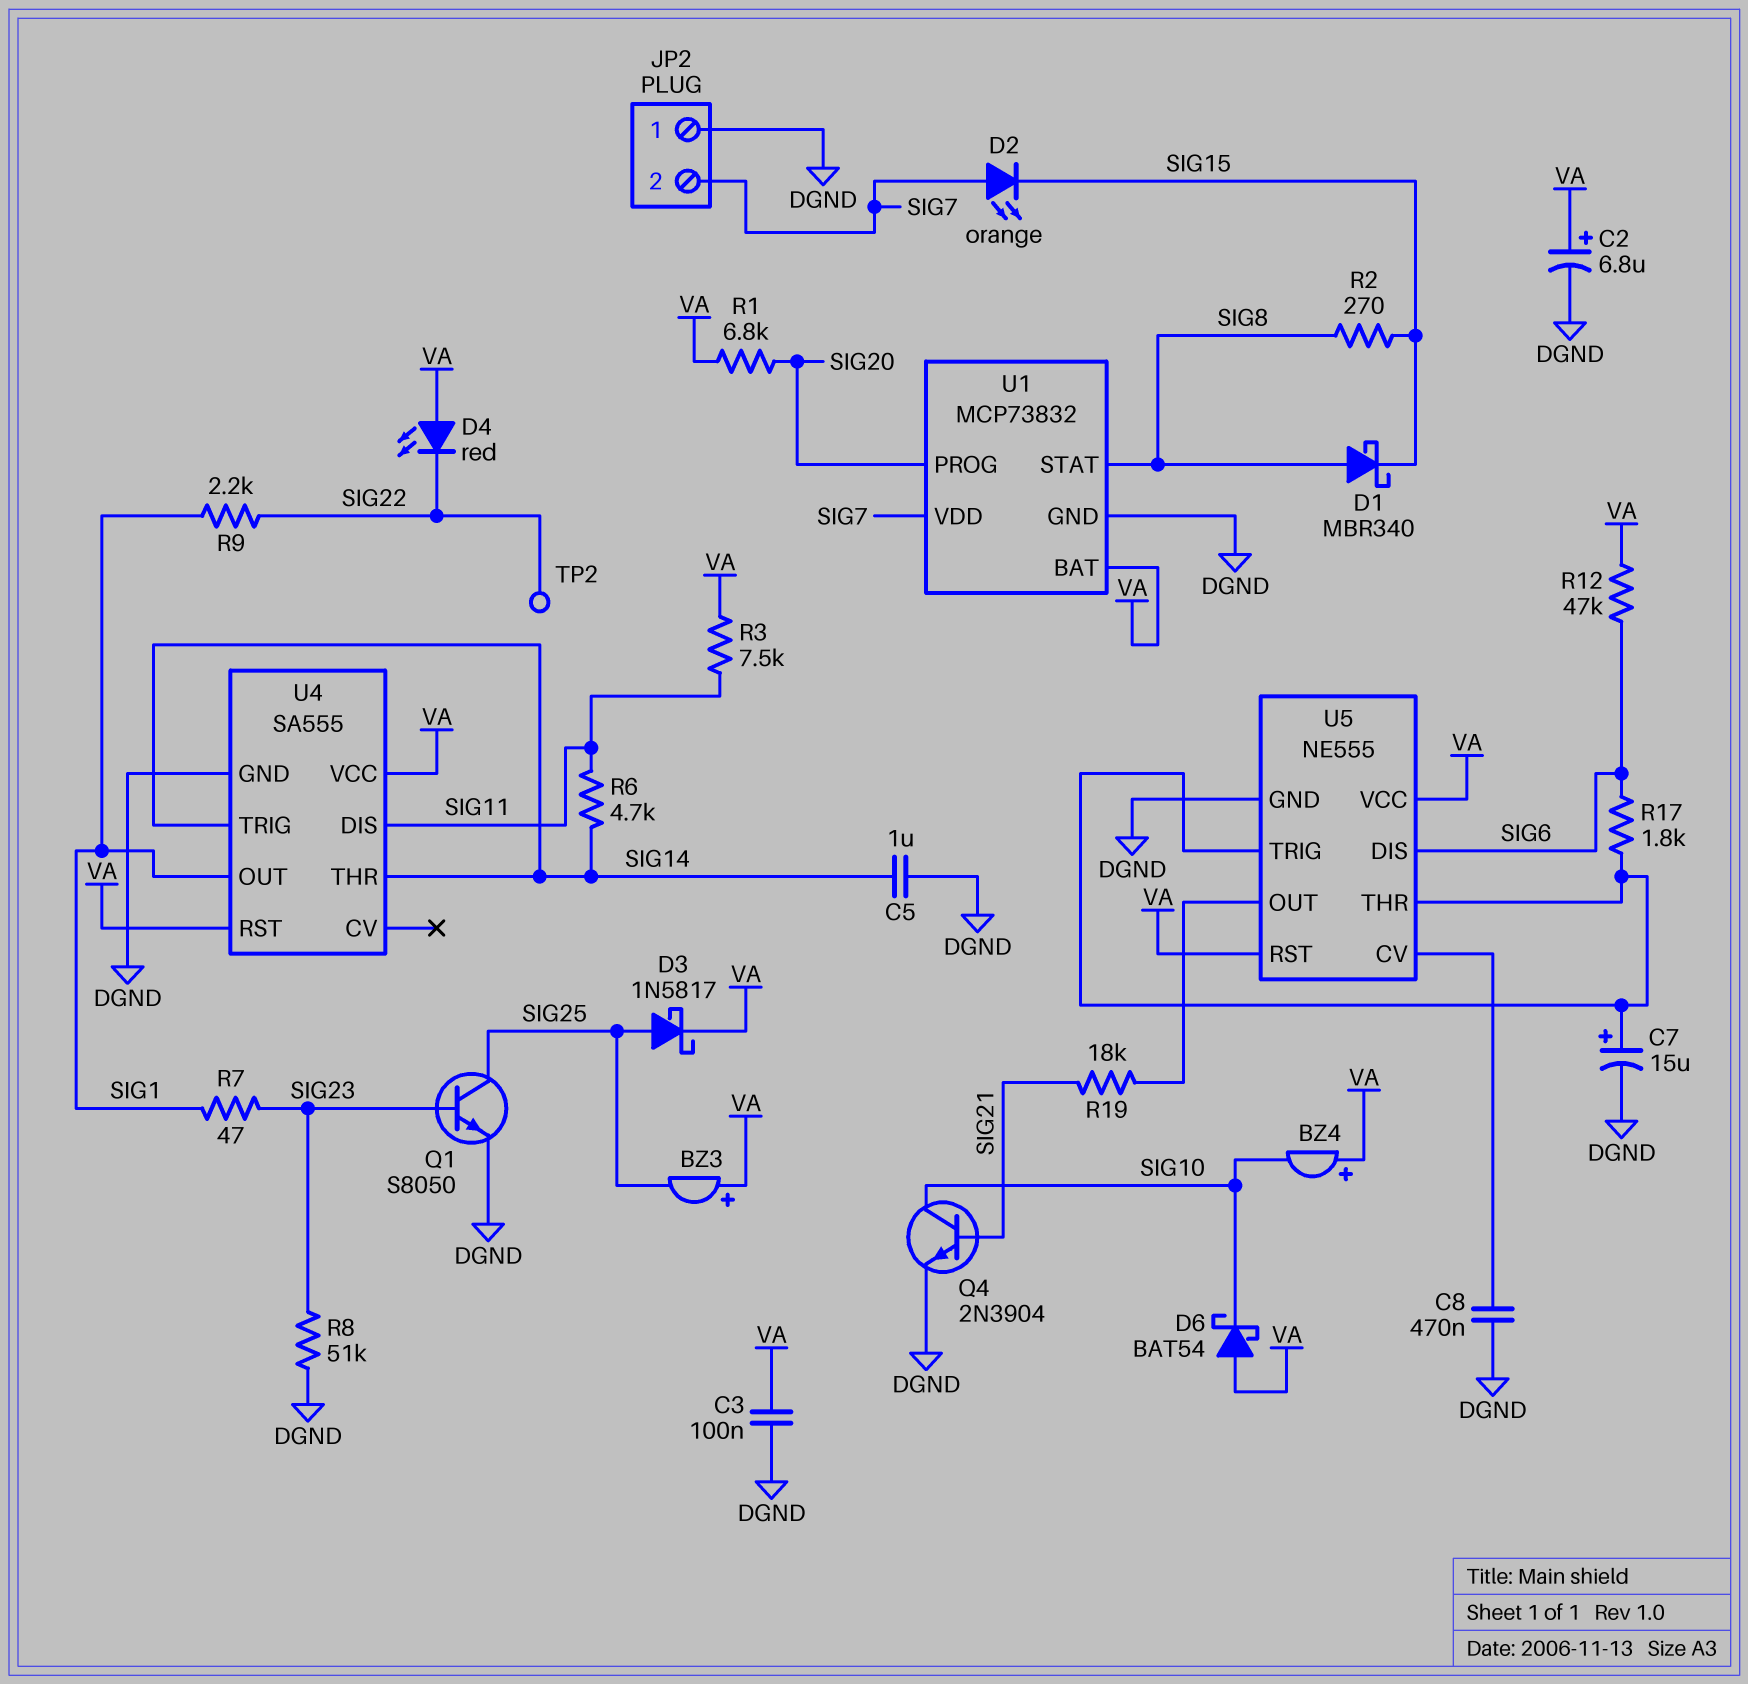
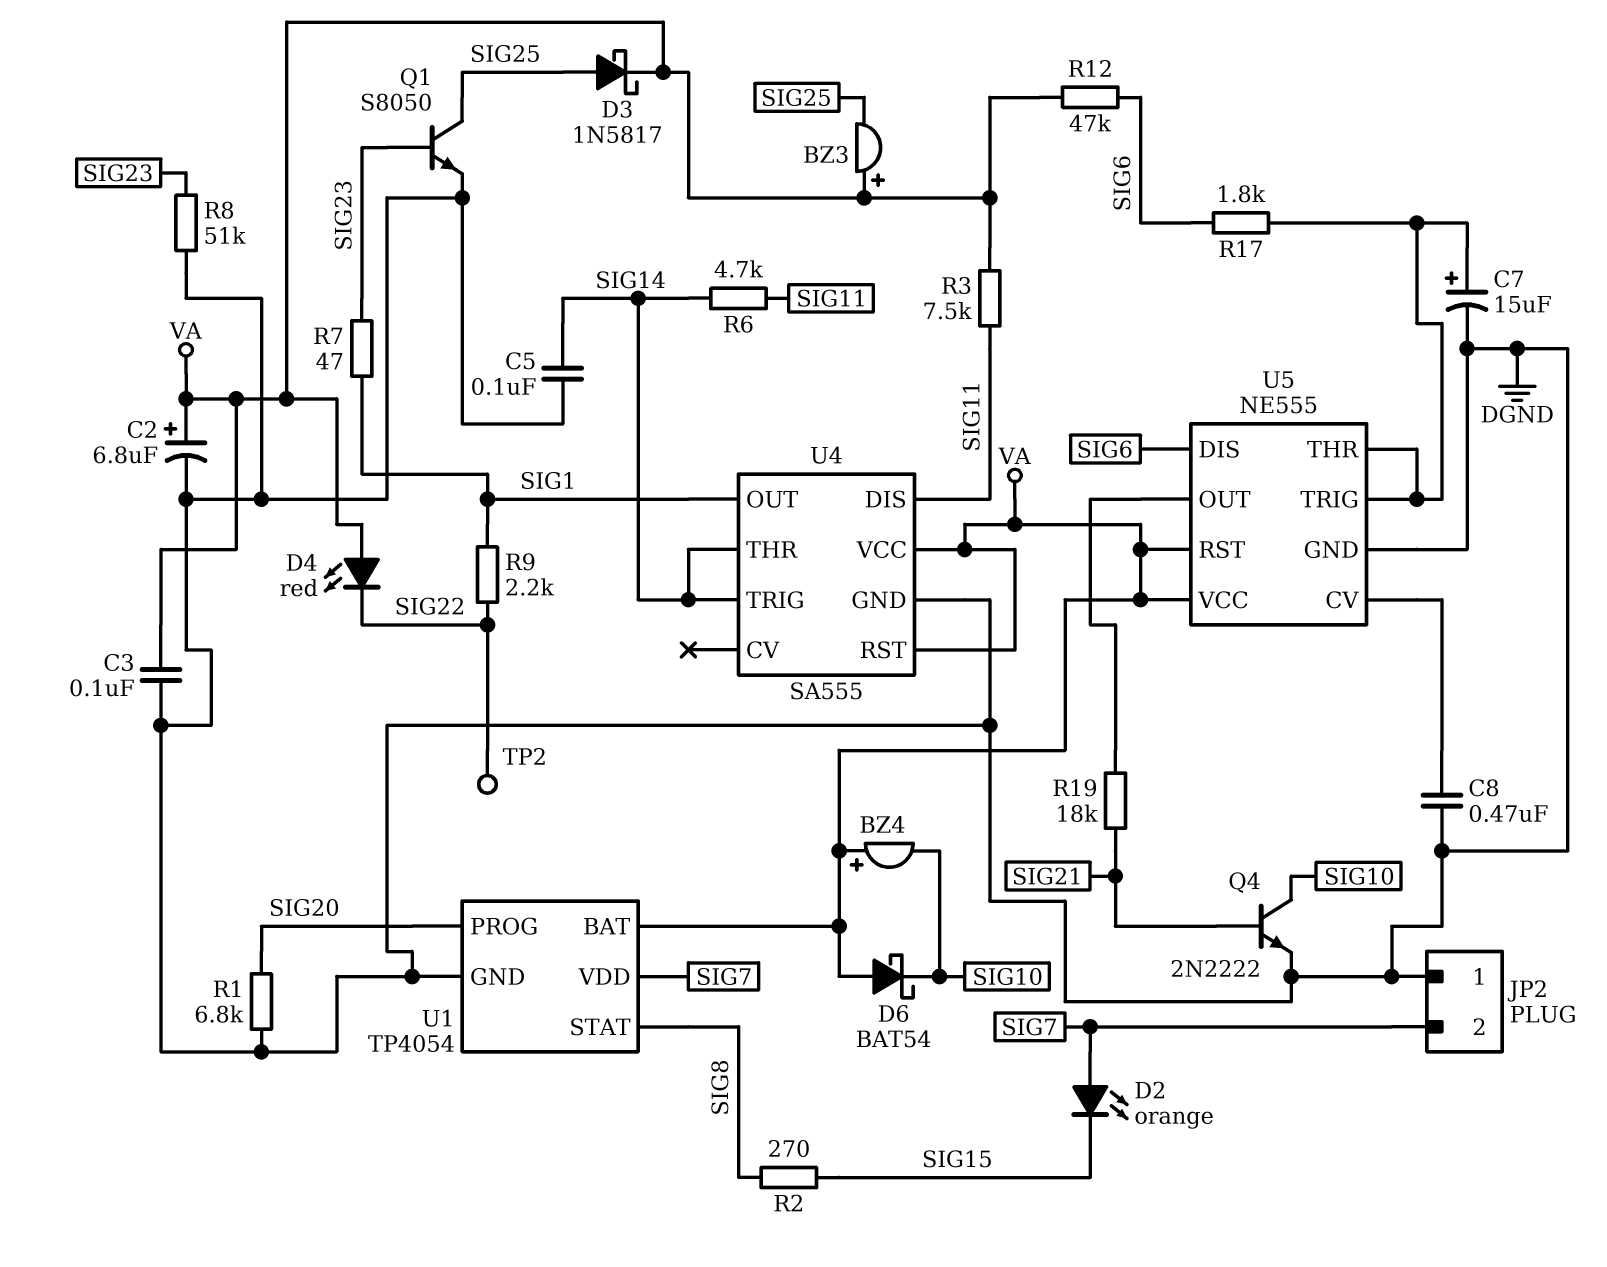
C5: 1uF (DGND, SIG14) -> 100nF (DGND, SIG14)
D1: schottky MBR340 (A SIG8, K SIG15) -> none
Q4: NPN 2N3904 (B SIG21, C SIG10, E DGND) -> NPN 2N2222 (B SIG21, C SIG10, E DGND)
R1: 6.8k (SIG20, VA) -> 6.8k (DGND, SIG20)
U1: MCP73832 -> TP4054

